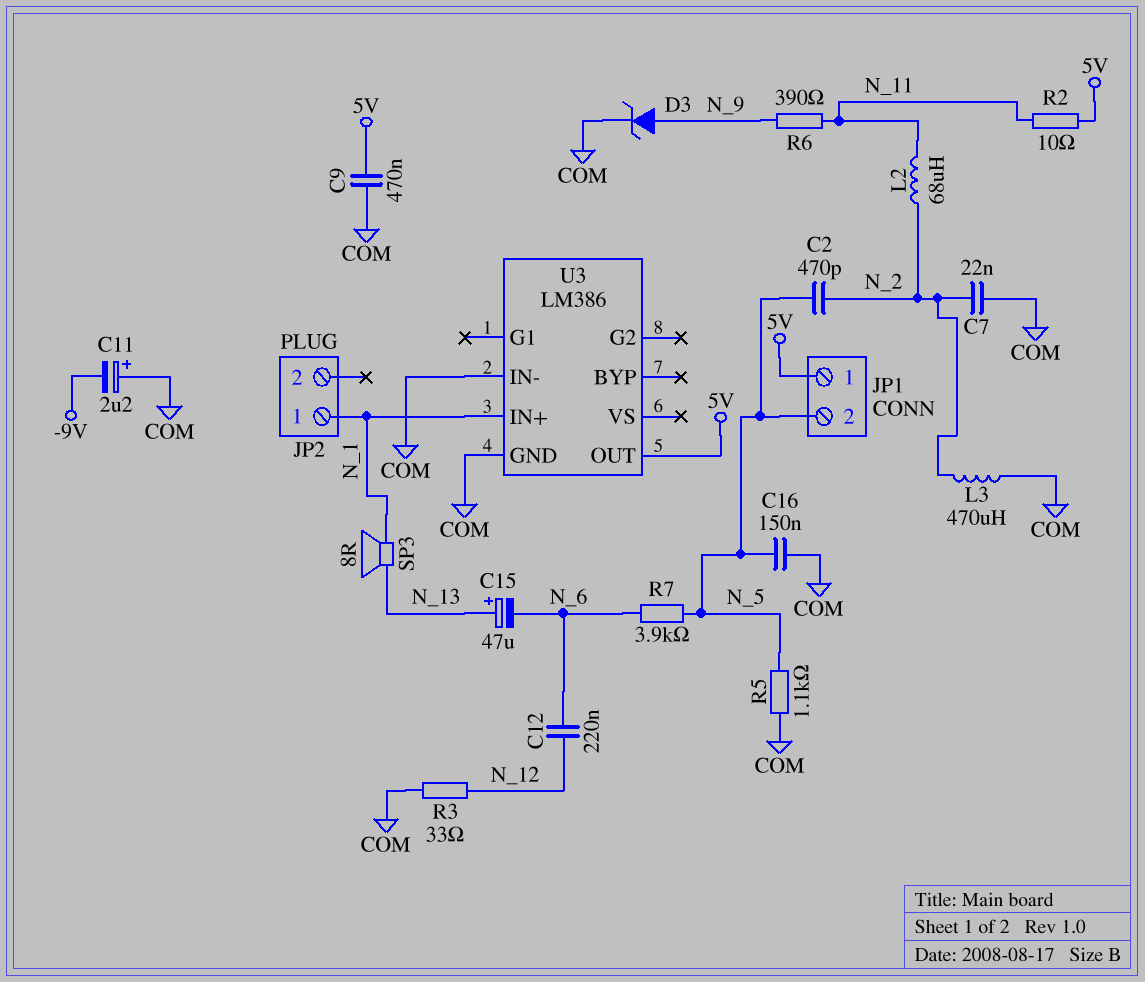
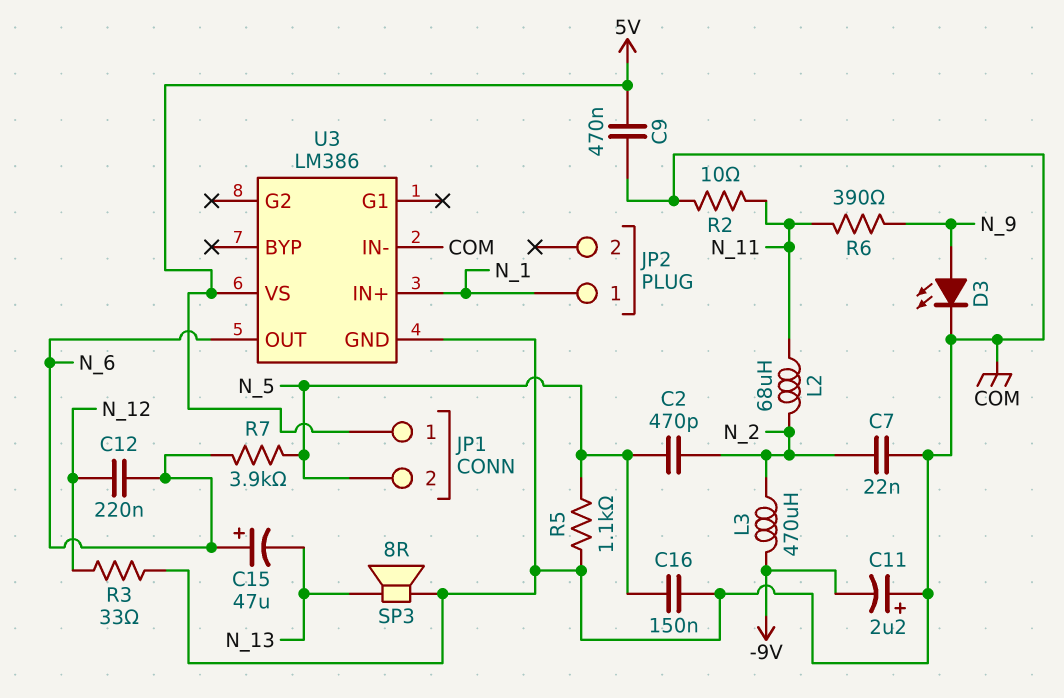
C15: 47uF (plus N_13, minus N_6) -> 47uF (plus N_6, minus N_13)
D3: zener (A N_9, K COM) -> LED (A N_9, K COM)
L3: 470uH (COM, N_2) -> 470uH (-9V, N_2)
R2: 10 (5V, N_11) -> 10 (COM, N_11)
SP3: speaker 8R (N_1, N_13) -> speaker 8R (COM, N_13)
U3 pin OUT: 5V -> N_6
U3 pin VS: none -> 5V

